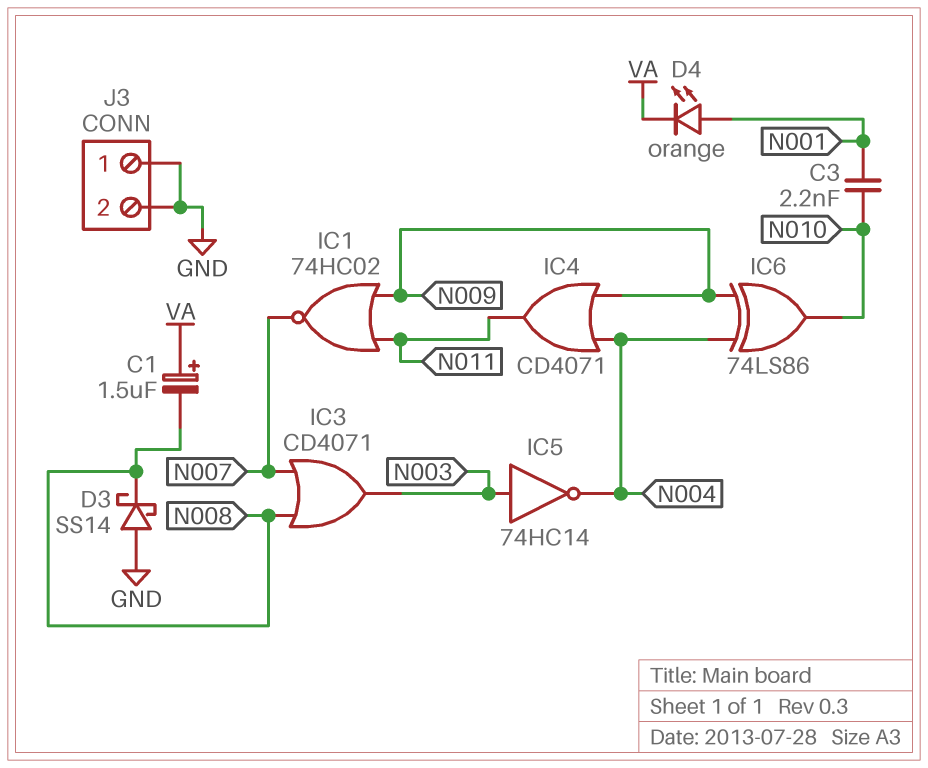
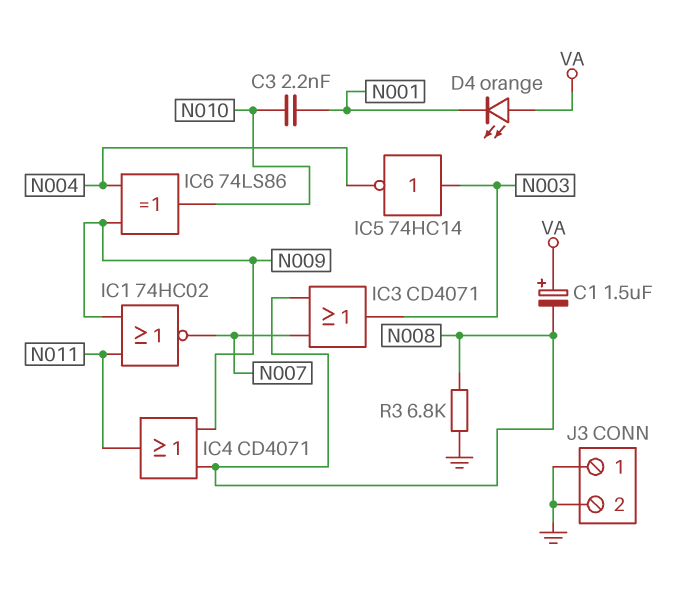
D3: schottky SS14 (A GND, K N008) -> none
D4: LED orange (A N001, K VA) -> LED orange (A VA, K N001)
IC4: OR CD4071 (in N004, in N009, out N011) -> OR CD4071 (in N008, in N009, out N011)
R3: none -> 6.8k (GND, N008)

